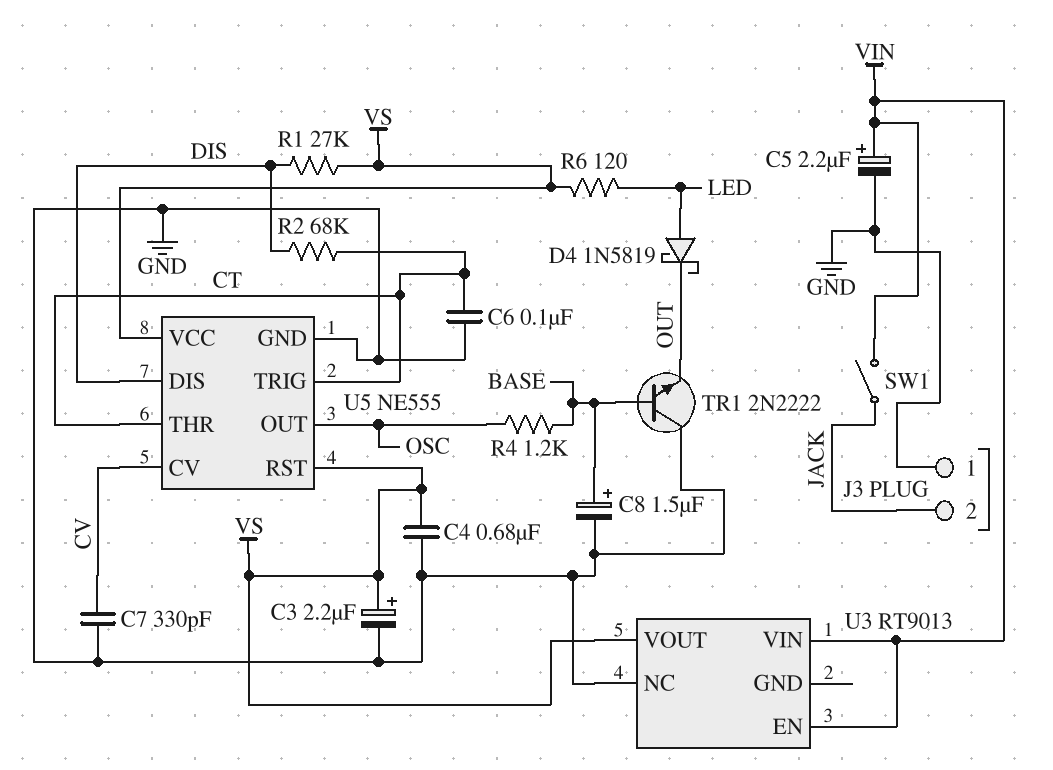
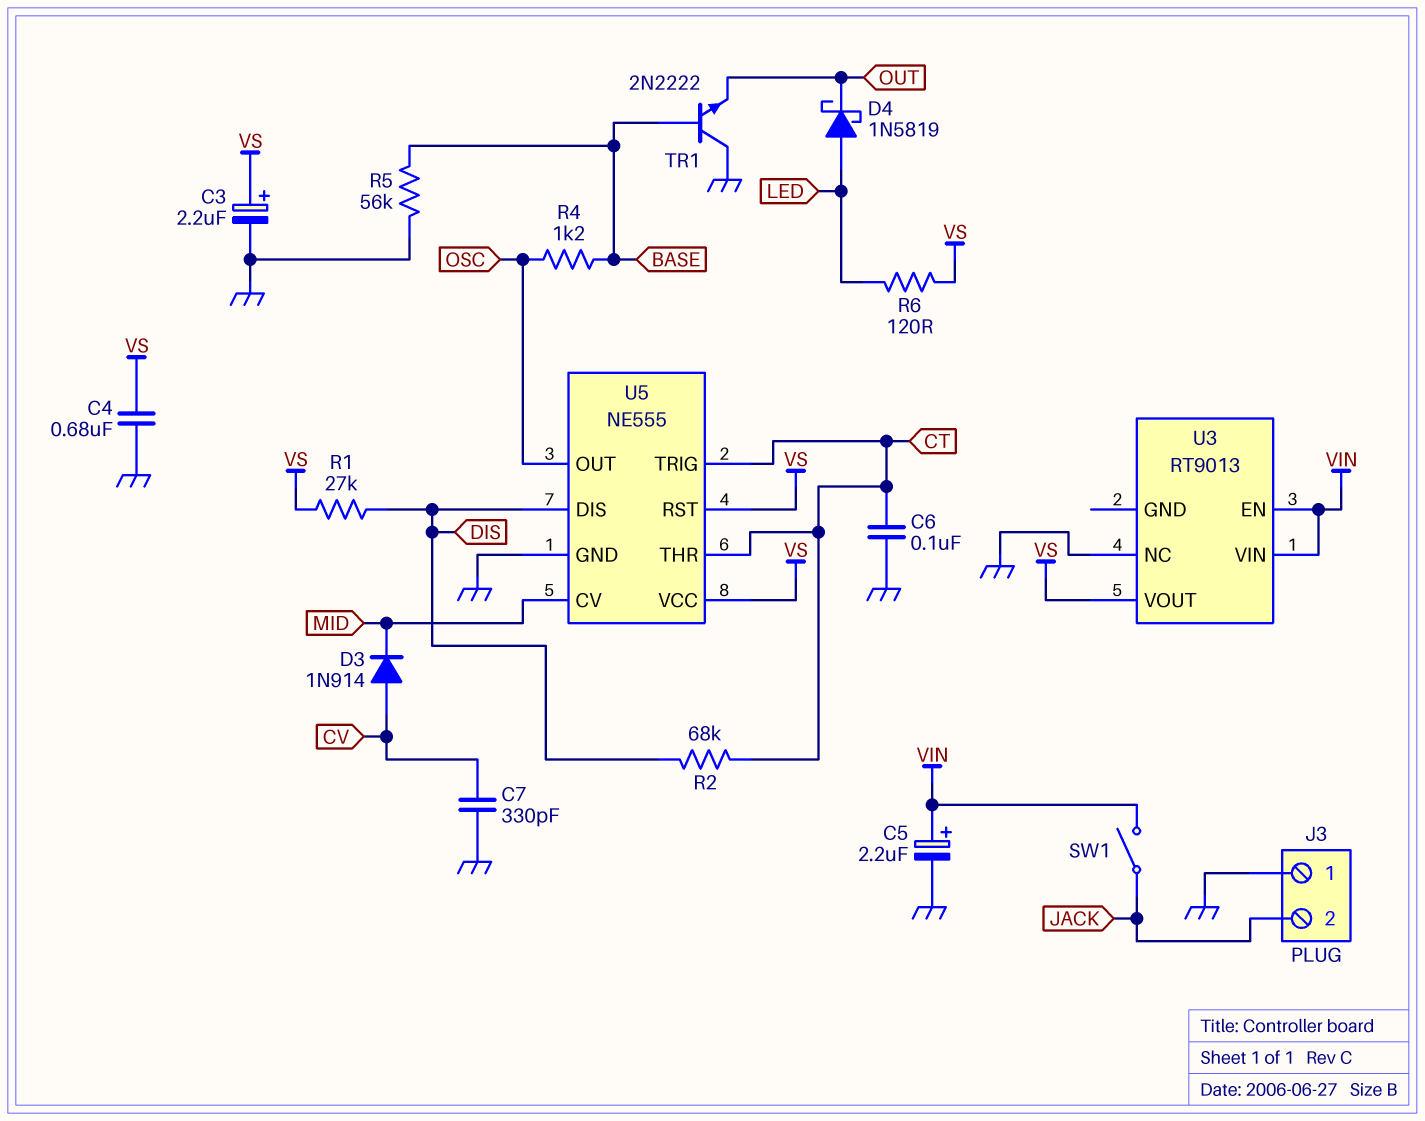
C8: 1.5uF (plus BASE, minus GND) -> none
D3: none -> diode 1N914 (A CV, K MID)
R5: none -> 56k (BASE, GND)
U5 pin CV: CV -> MID

